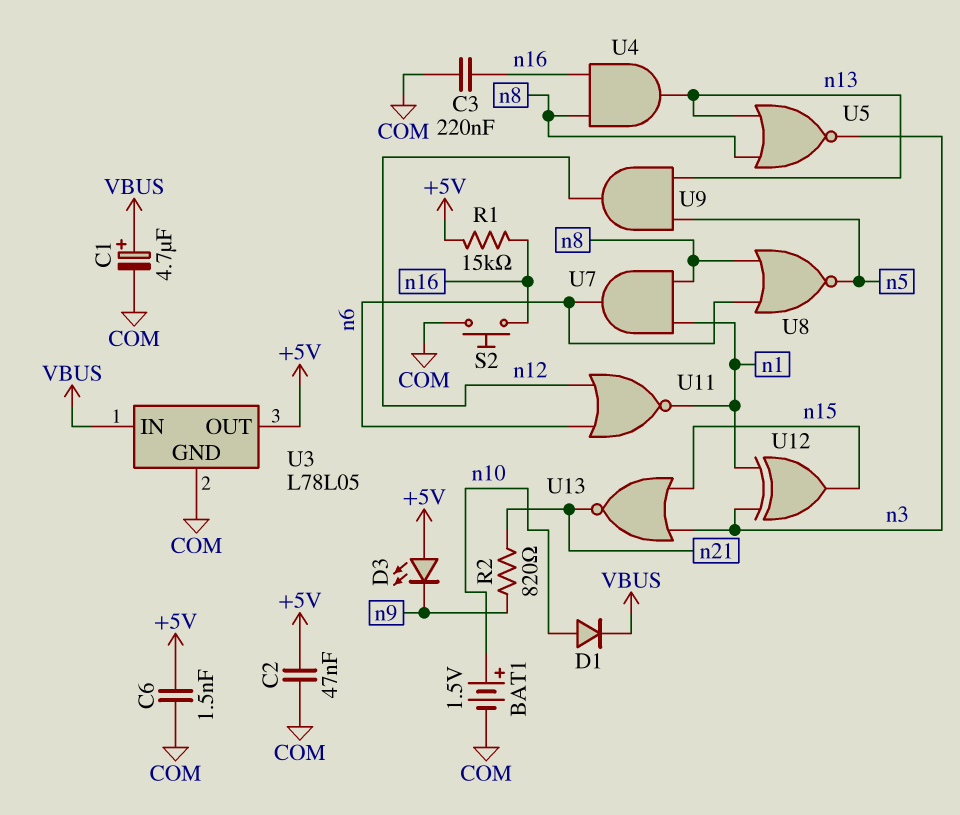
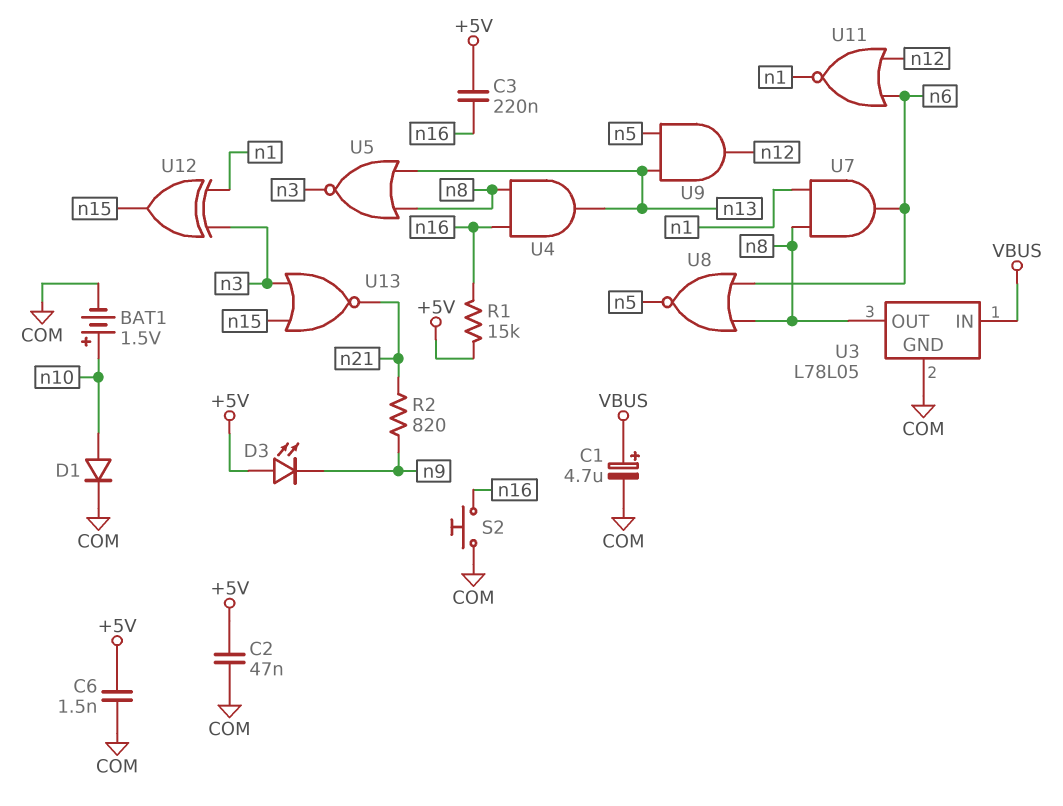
C3: 220nF (COM, n16) -> 220nF (+5V, n16)
D1: diode (A n10, K VBUS) -> diode (A n10, K COM)
U3 pin OUT: +5V -> n8

